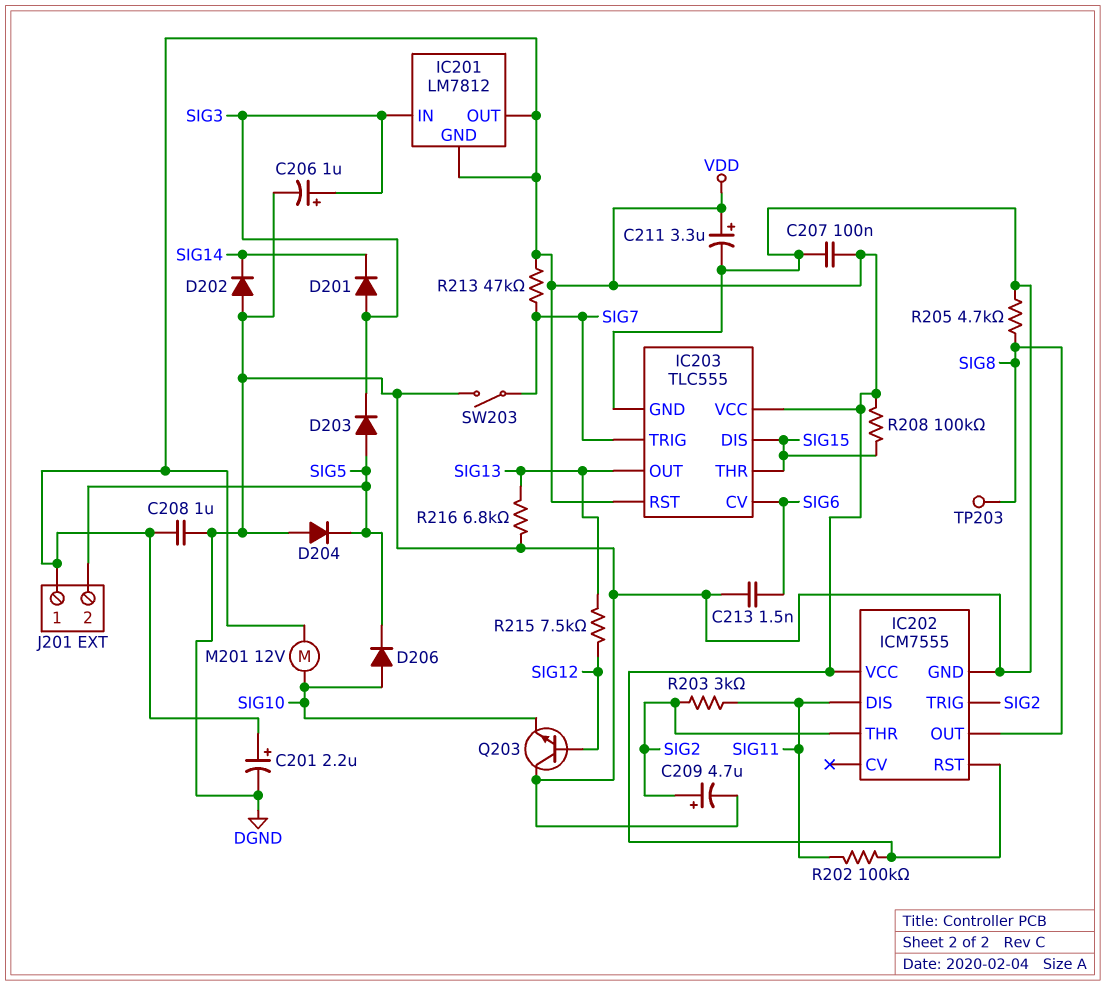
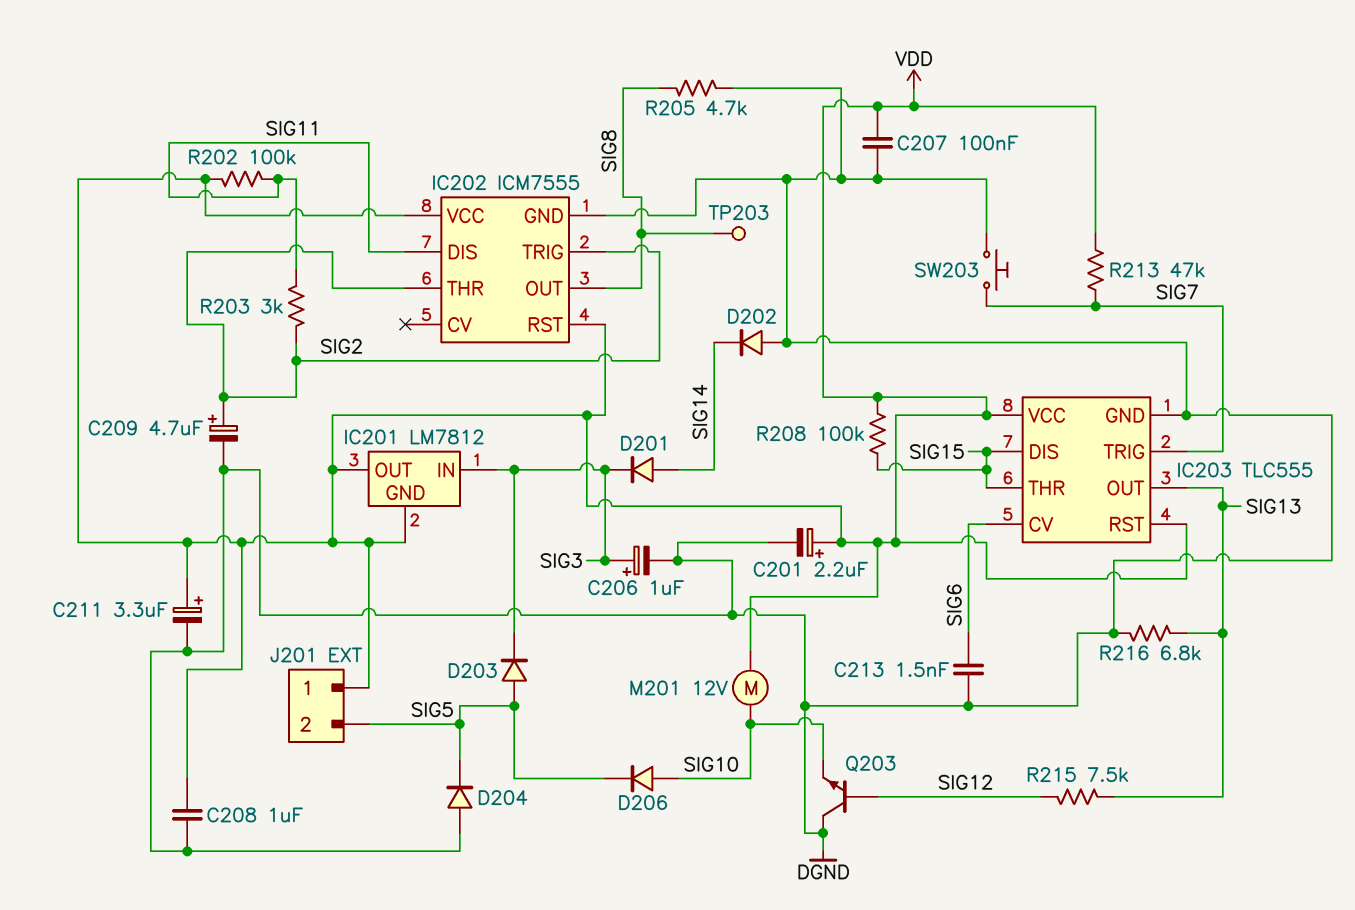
D201: diode (A SIG3, K SIG14) -> diode (A SIG14, K SIG3)
SW203: switch (DGND, SIG7) -> button (DGND, SIG7)

